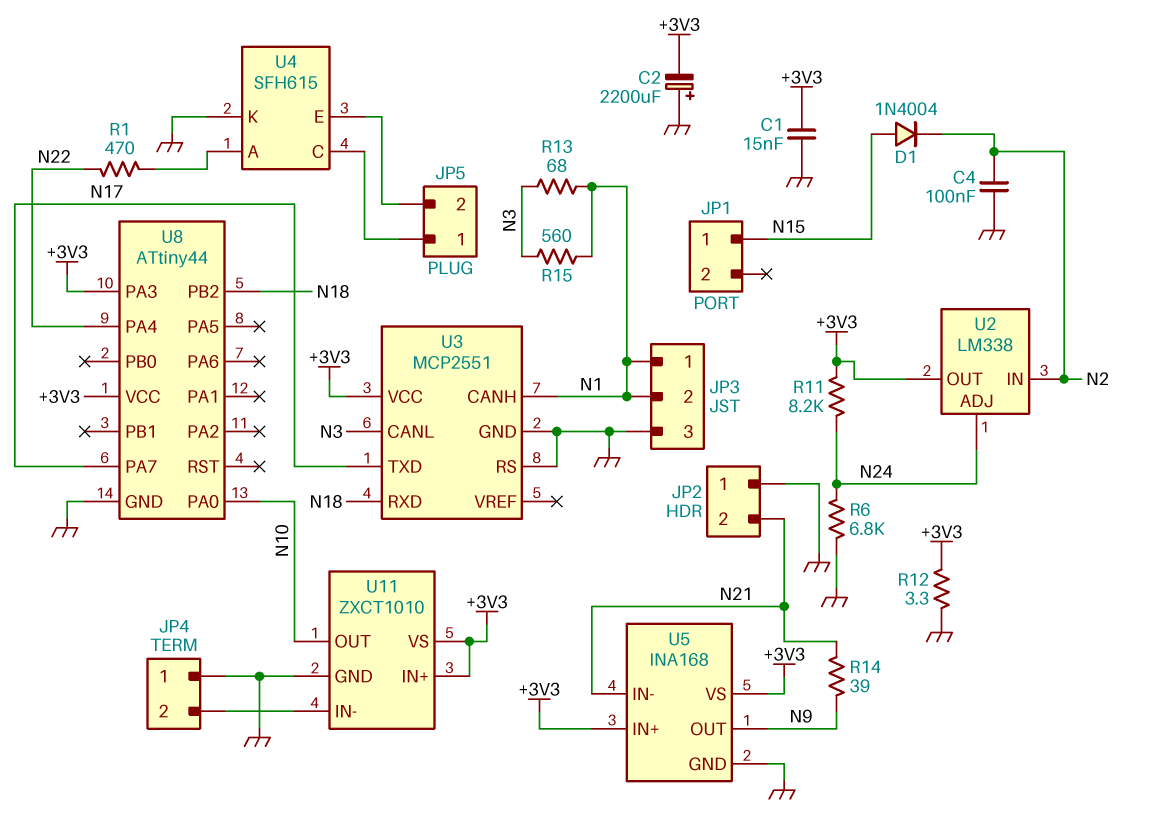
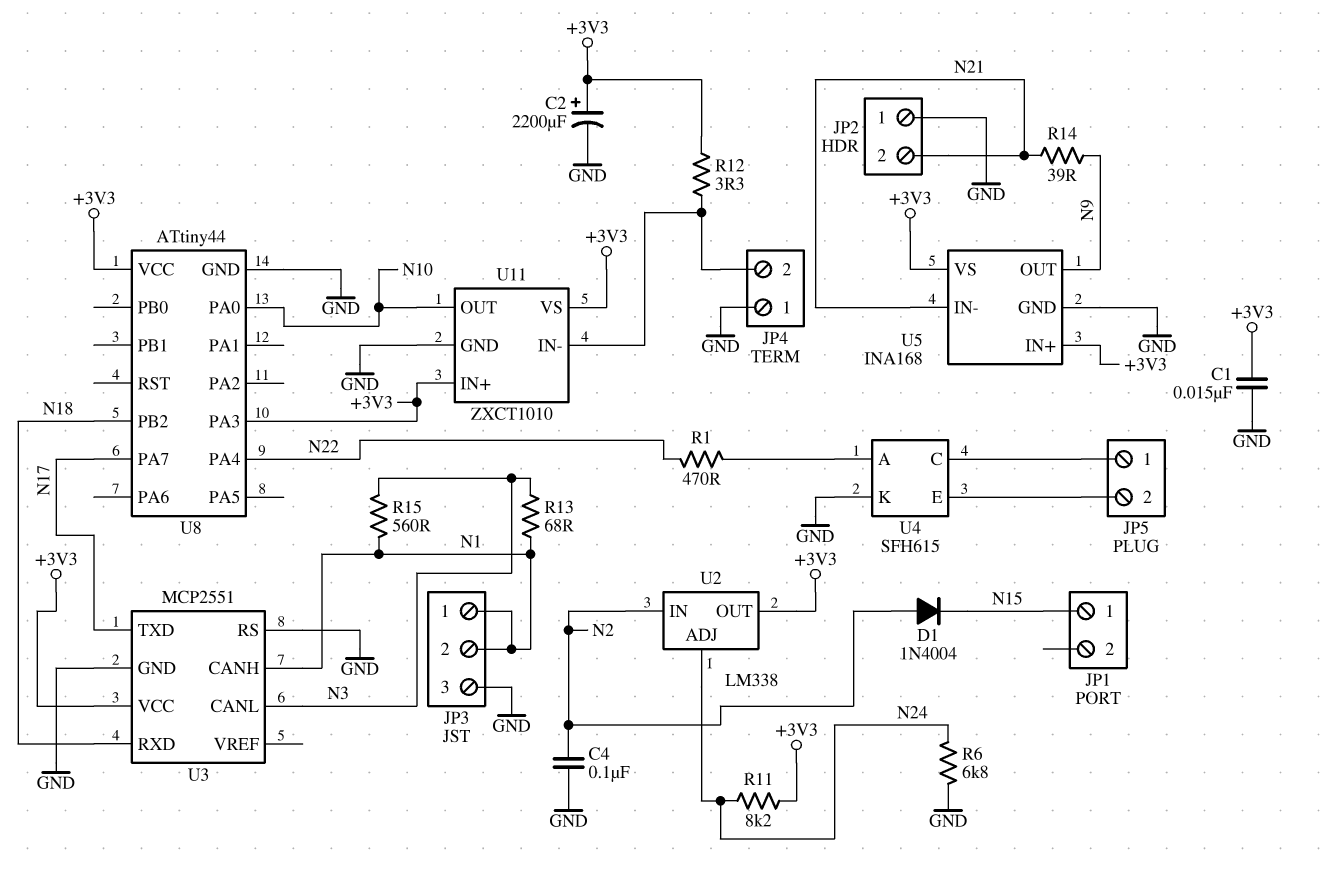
C2: 2200uF (plus GND, minus +3V3) -> 2200uF (plus +3V3, minus GND)
D1: diode 1N4004 (A N15, K N2) -> diode 1N4004 (A N2, K N15)
R12: 3.3 (+3V3, GND) -> 3.3 (+3V3, JP4/2)

